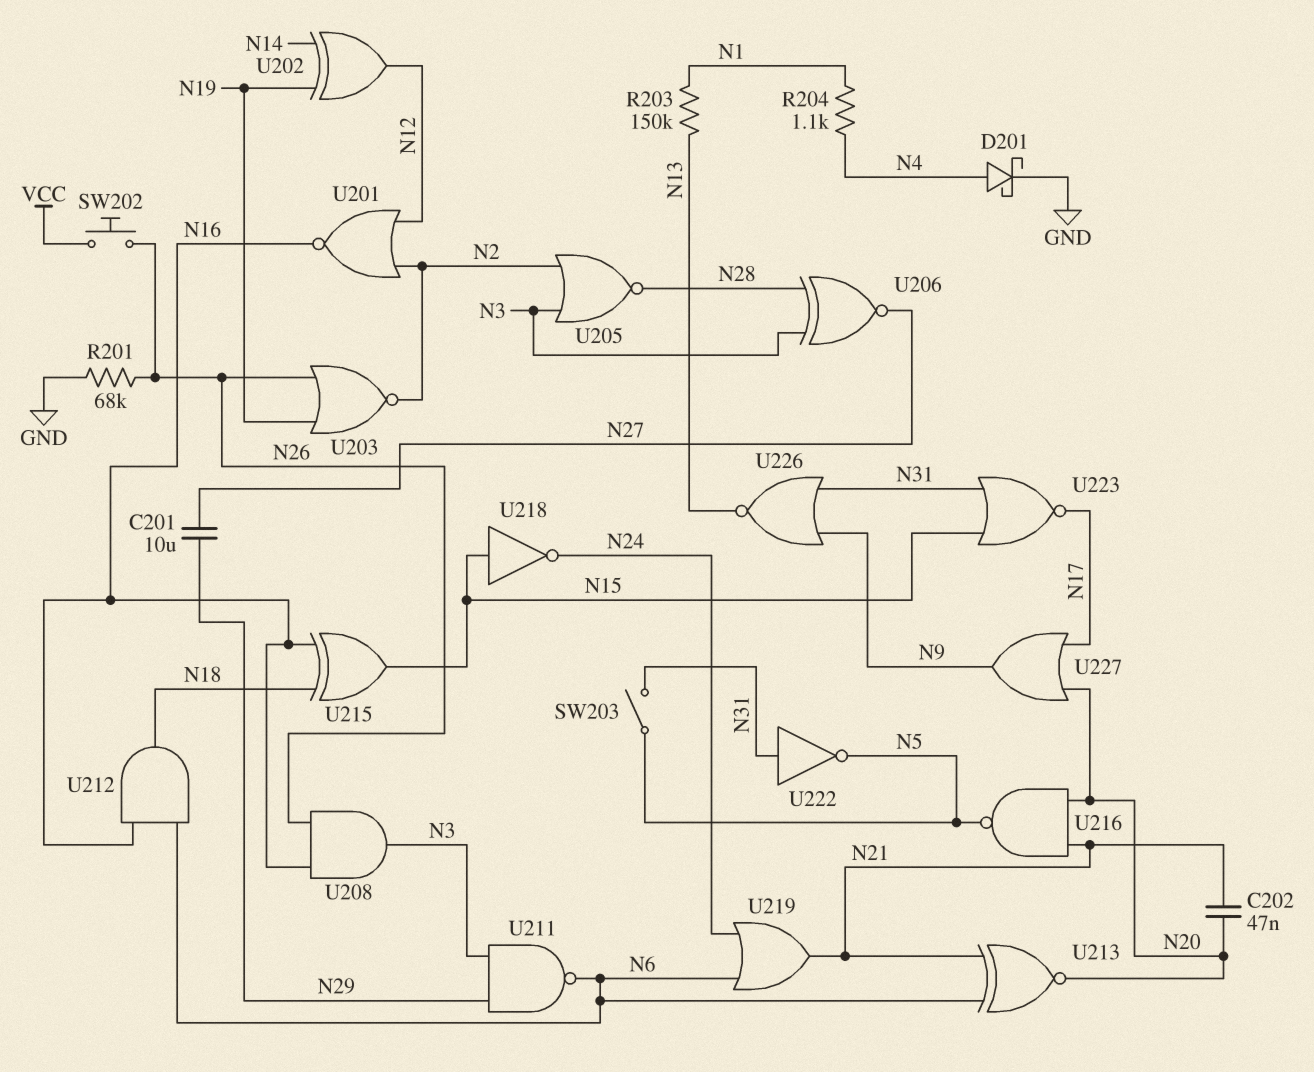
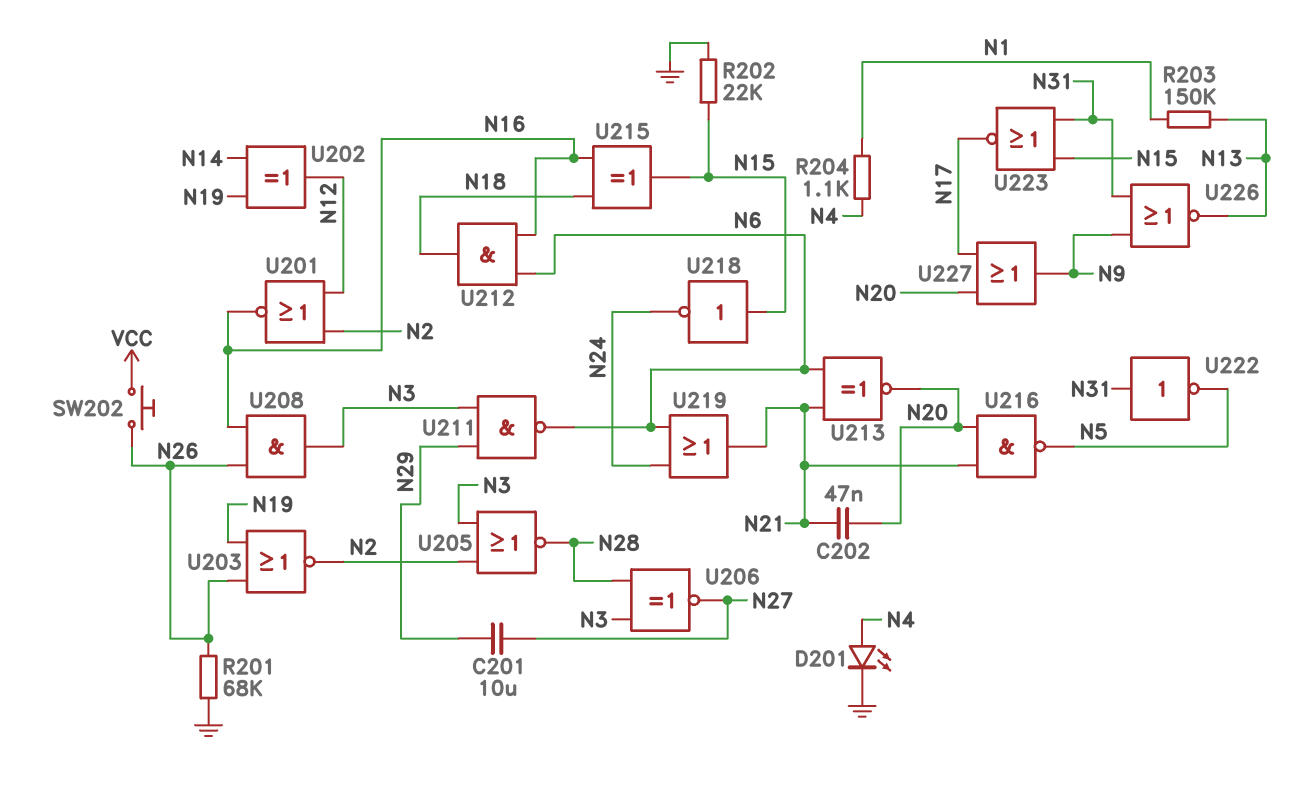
D201: schottky (A N4, K GND) -> LED (A N4, K GND)
R202: none -> 22k (GND, N15)
SW203: switch (N5, N31) -> none

